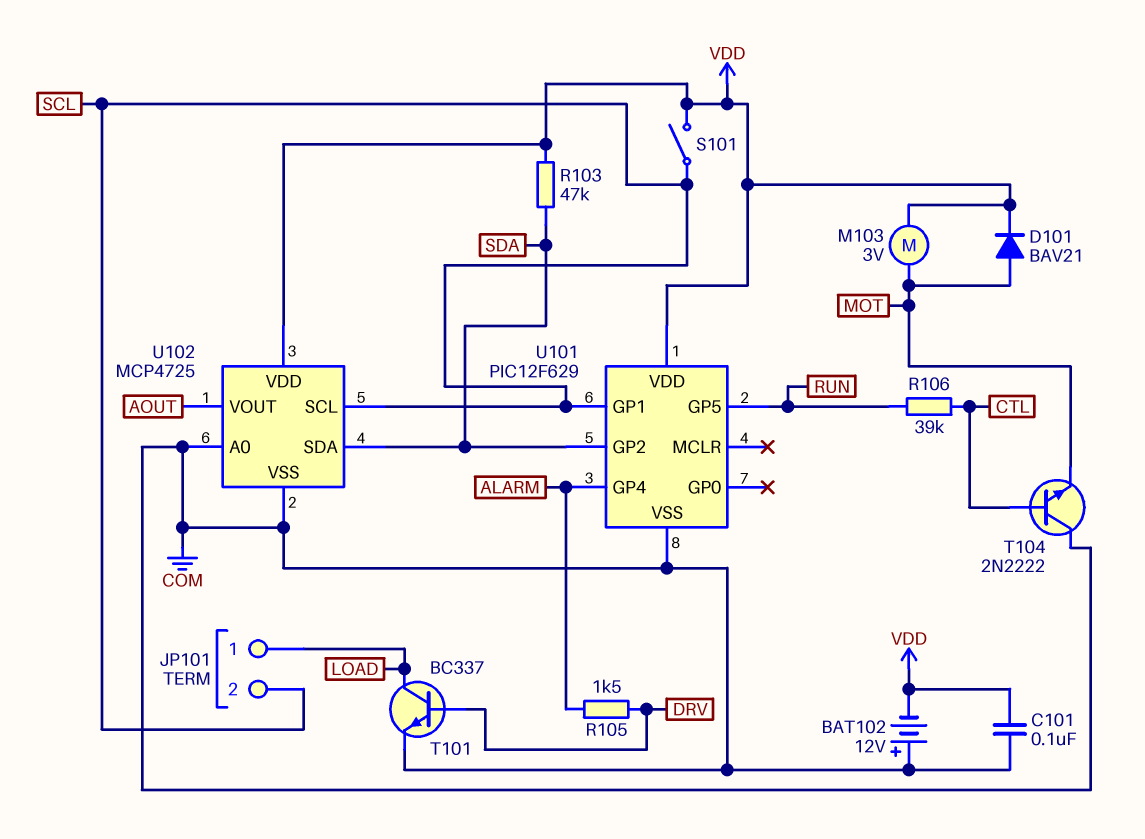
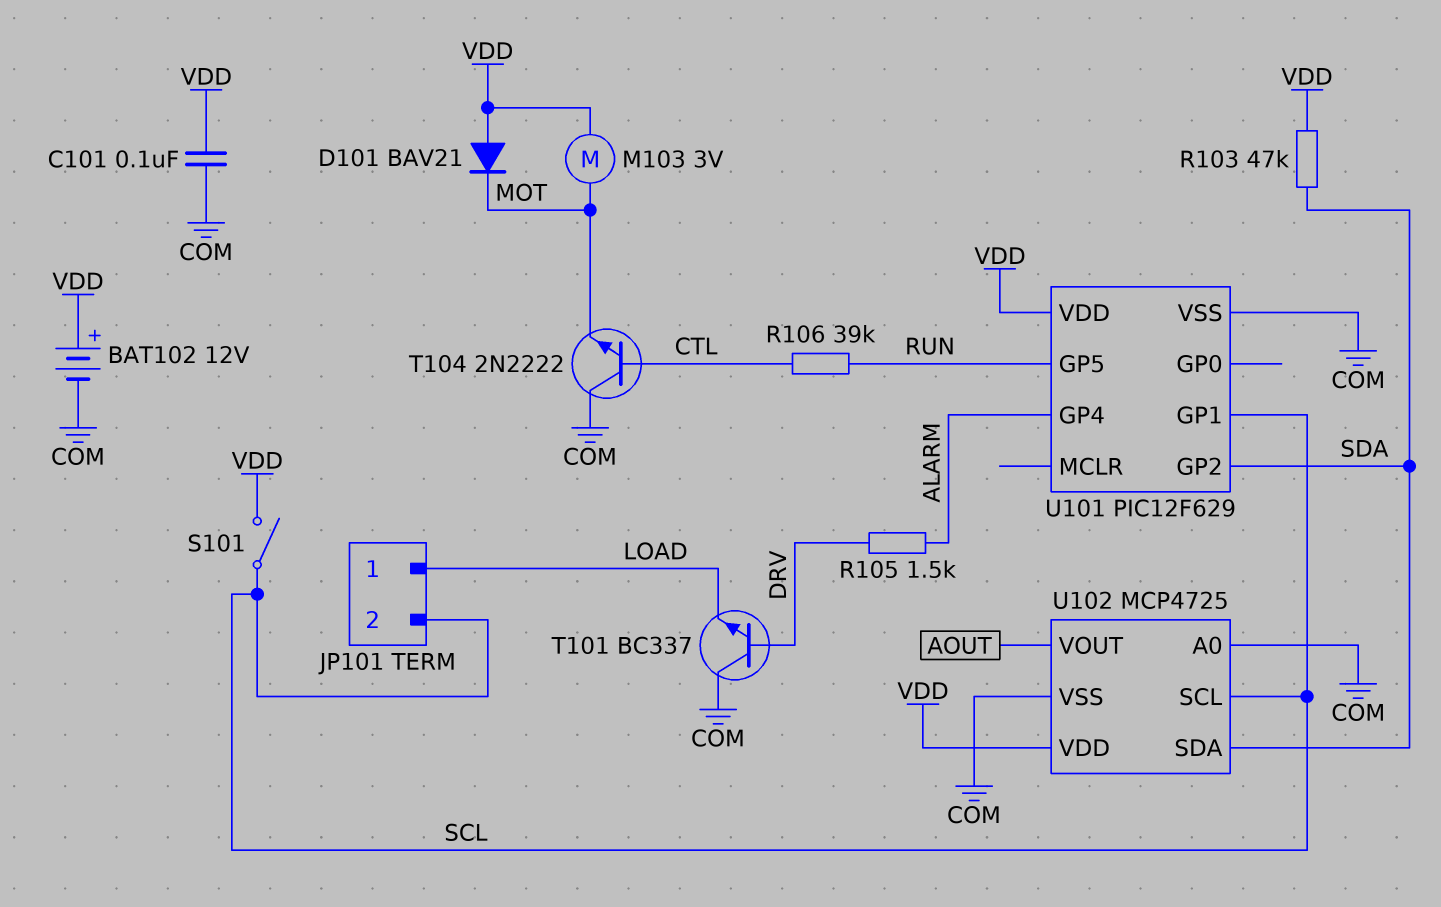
BAT102: 12V (plus COM, minus VDD) -> 12V (plus VDD, minus COM)
D101: diode BAV21 (A MOT, K VDD) -> diode BAV21 (A VDD, K MOT)
T101: NPN BC337 (B DRV, C LOAD, E COM) -> NPN BC337 (B DRV, C COM, E LOAD)

